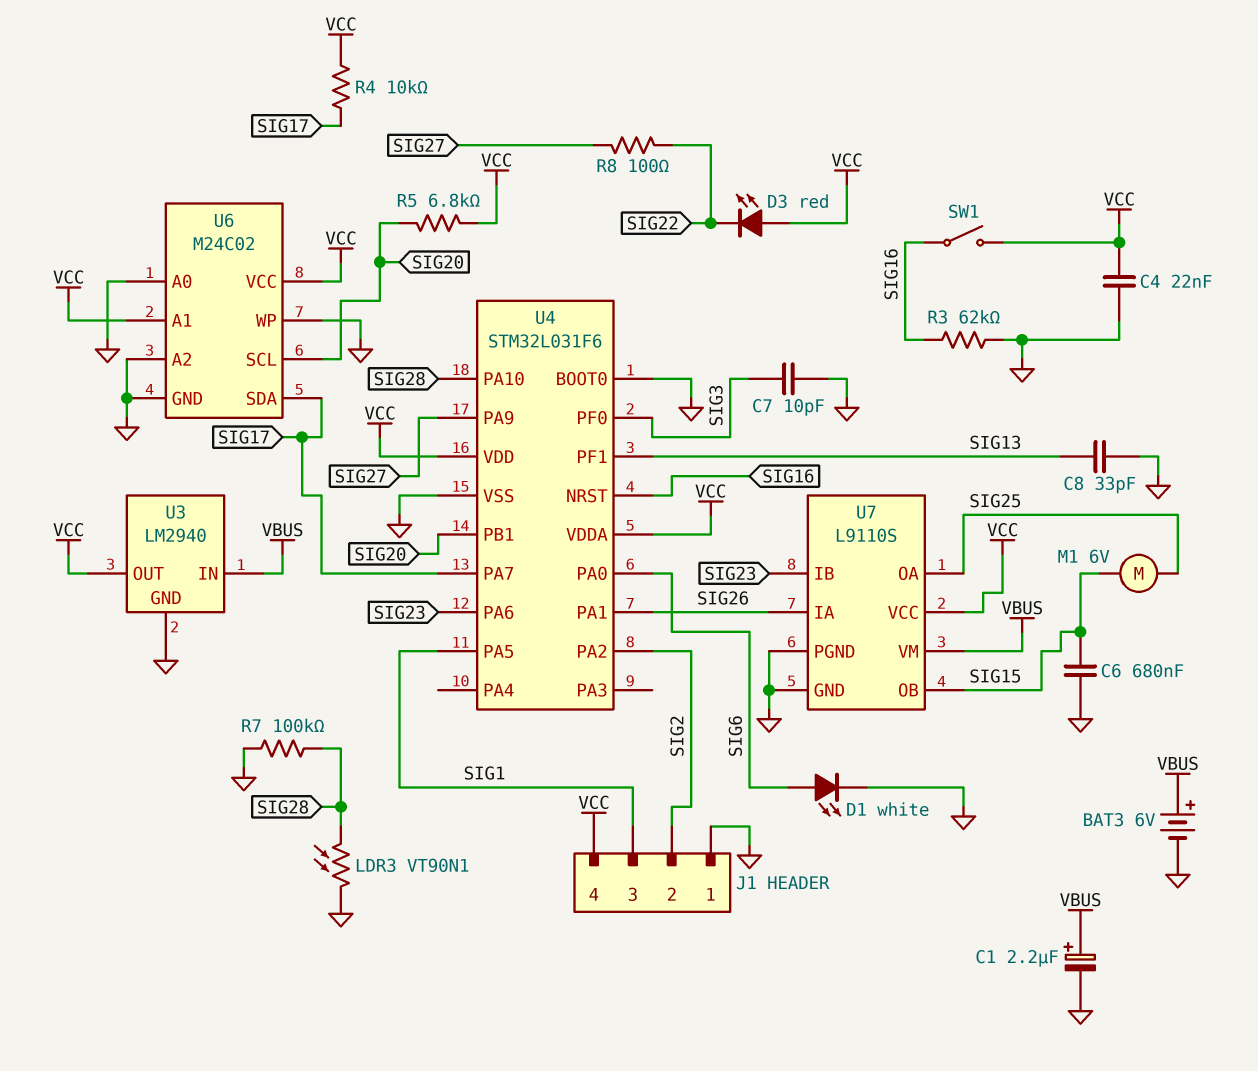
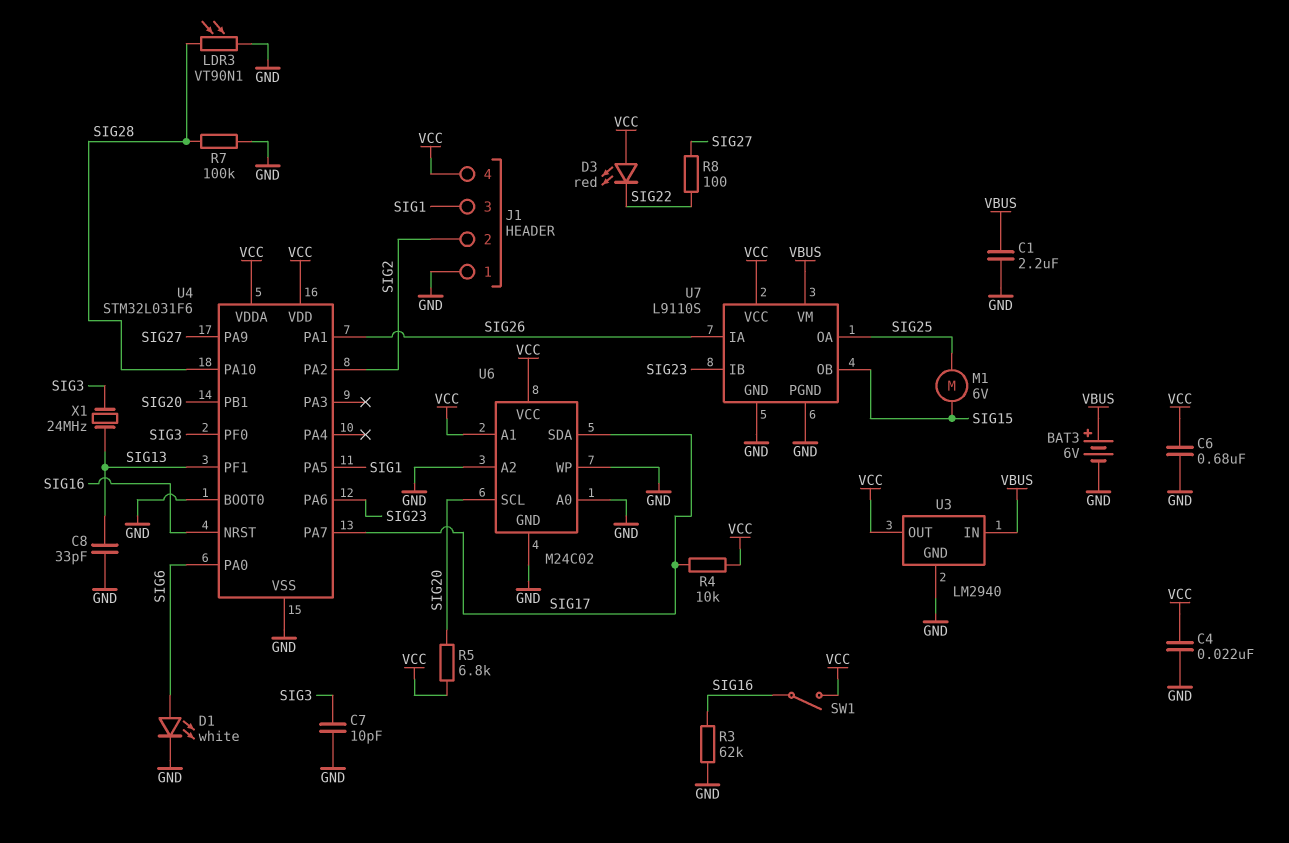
C1: 2.2uF (plus VBUS, minus GND) -> 2.2uF (GND, VBUS)
C6: 680nF (GND, SIG15) -> 680nF (GND, VCC)
X1: none -> 24MHz (SIG3, SIG13)

